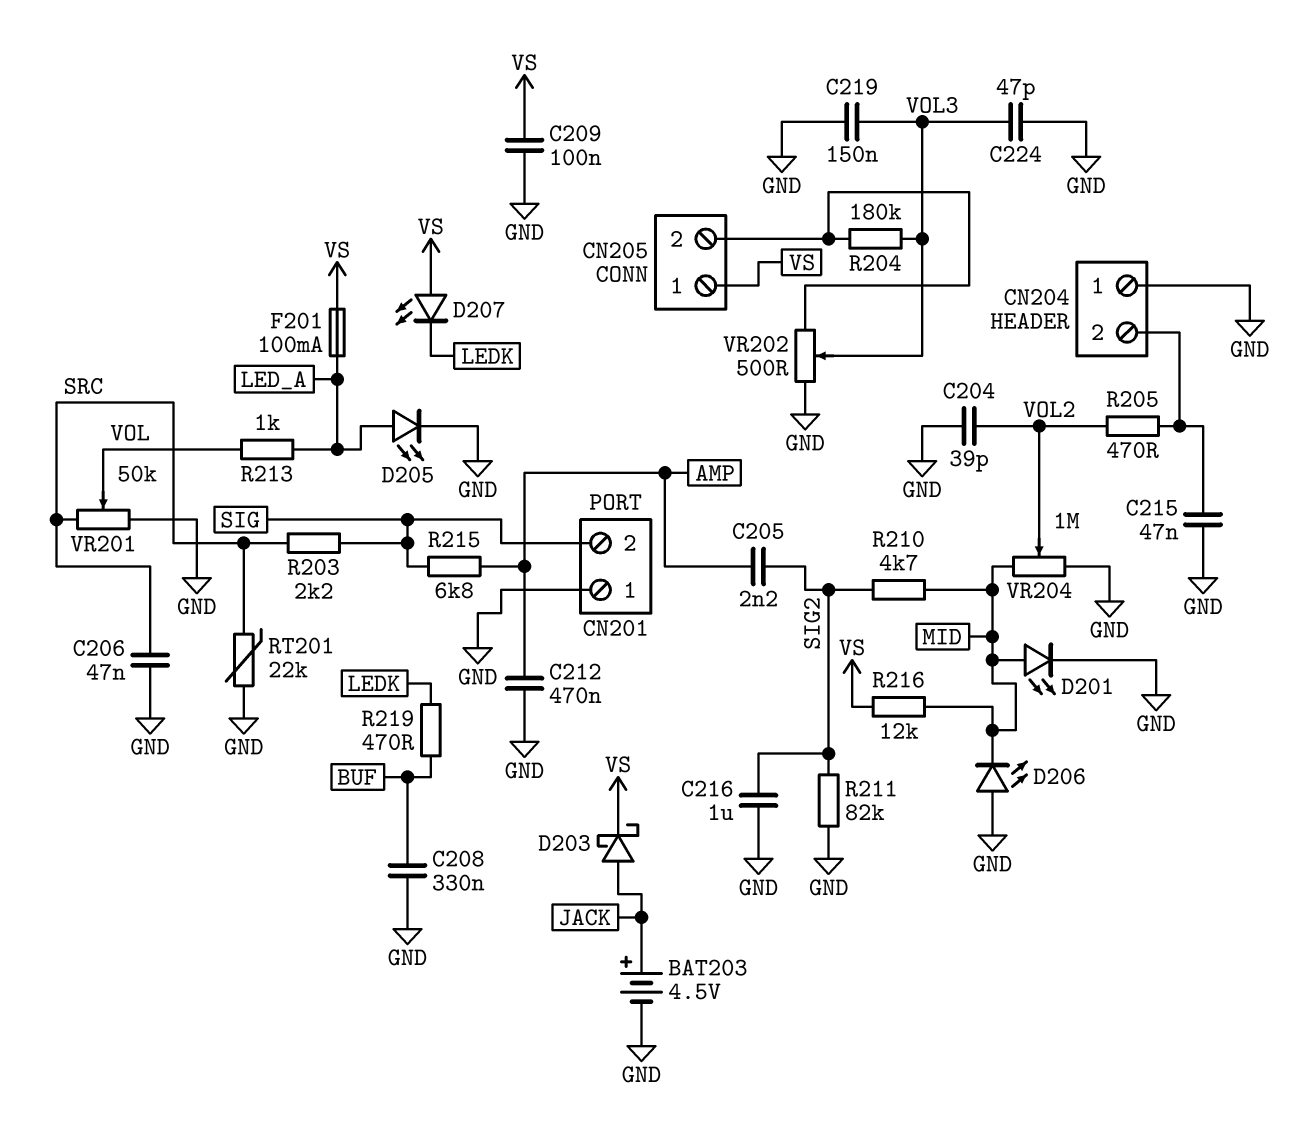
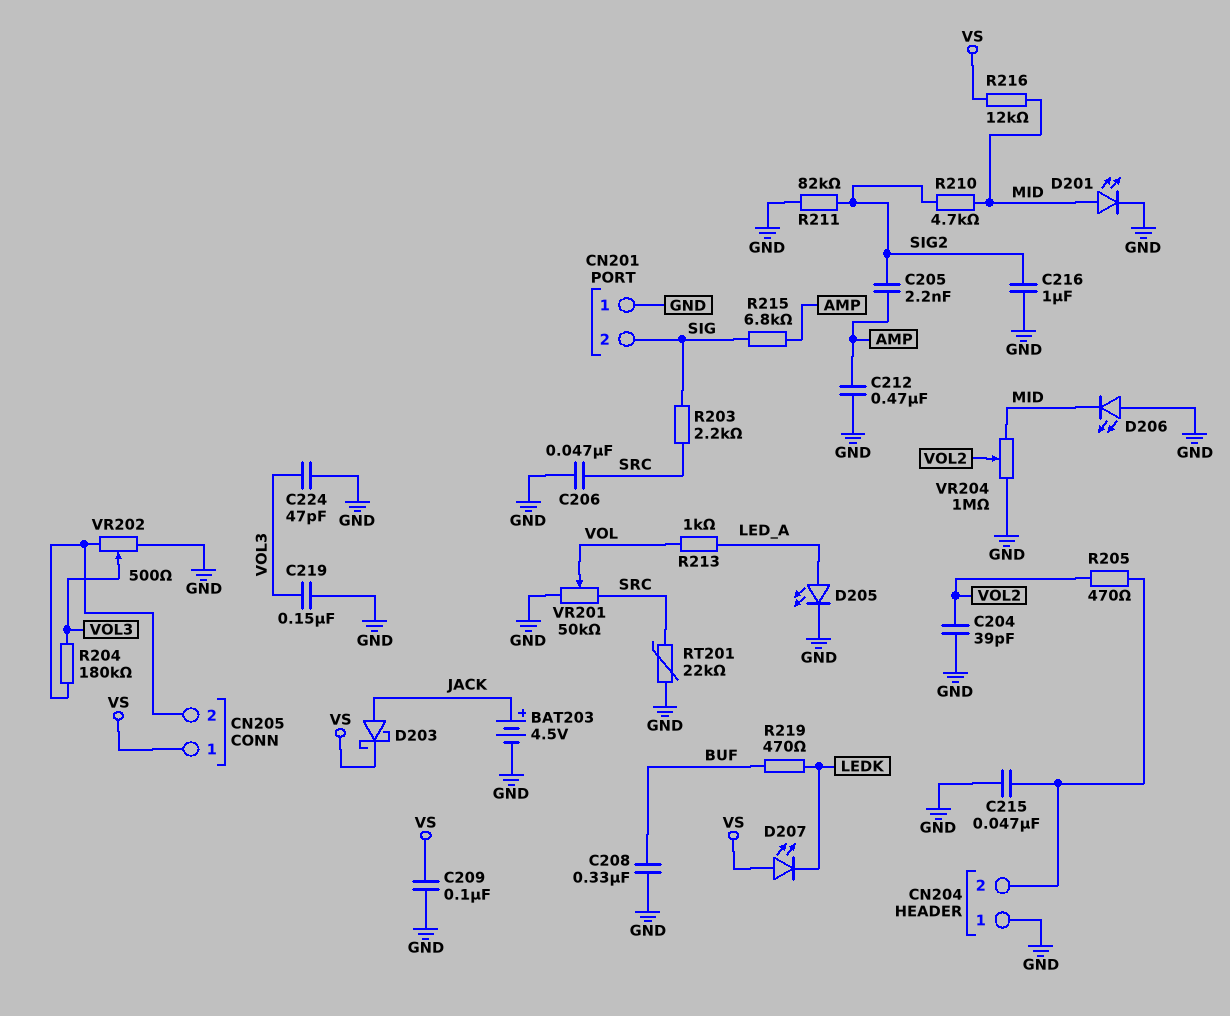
F201: 100mA (LED_A, VS) -> none

